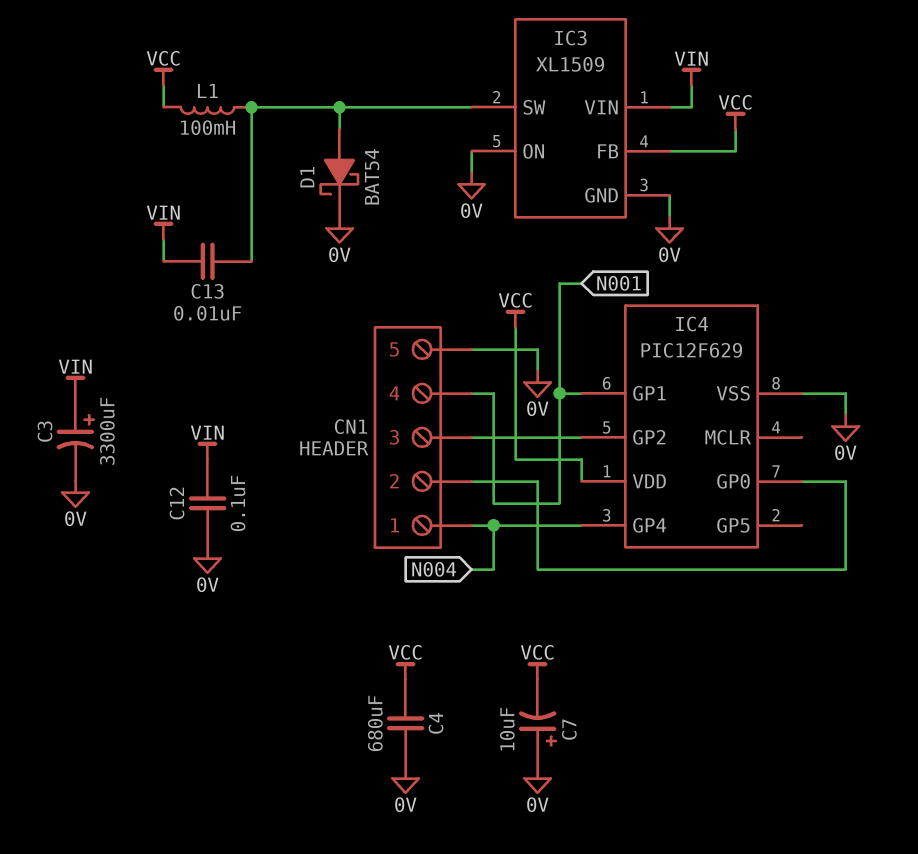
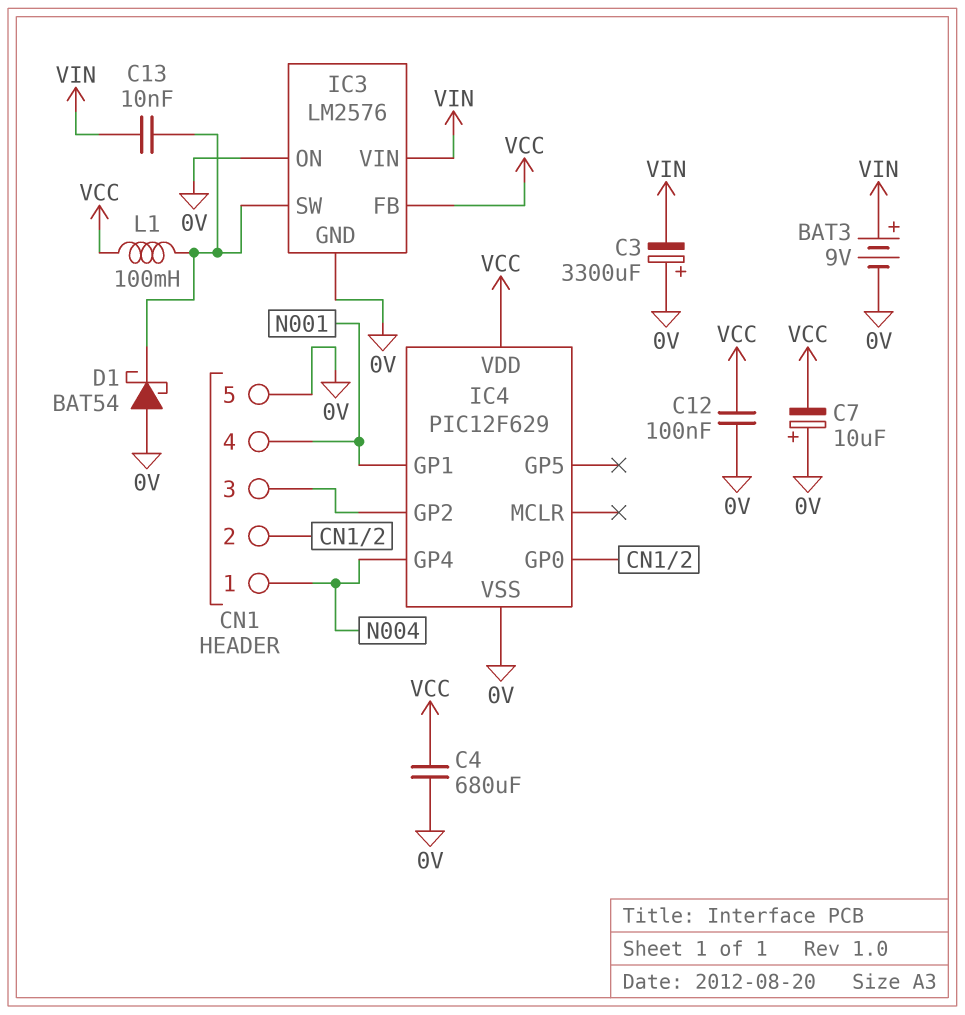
BAT3: none -> 9V (plus VIN, minus 0V)
C3: 3300uF (plus VIN, minus 0V) -> 3300uF (plus 0V, minus VIN)
C12: 100nF (0V, VIN) -> 100nF (0V, VCC)
D1: schottky BAT54 (A IC3/SW, K 0V) -> schottky BAT54 (A 0V, K IC3/SW)
IC3: XL1509 -> LM2576

